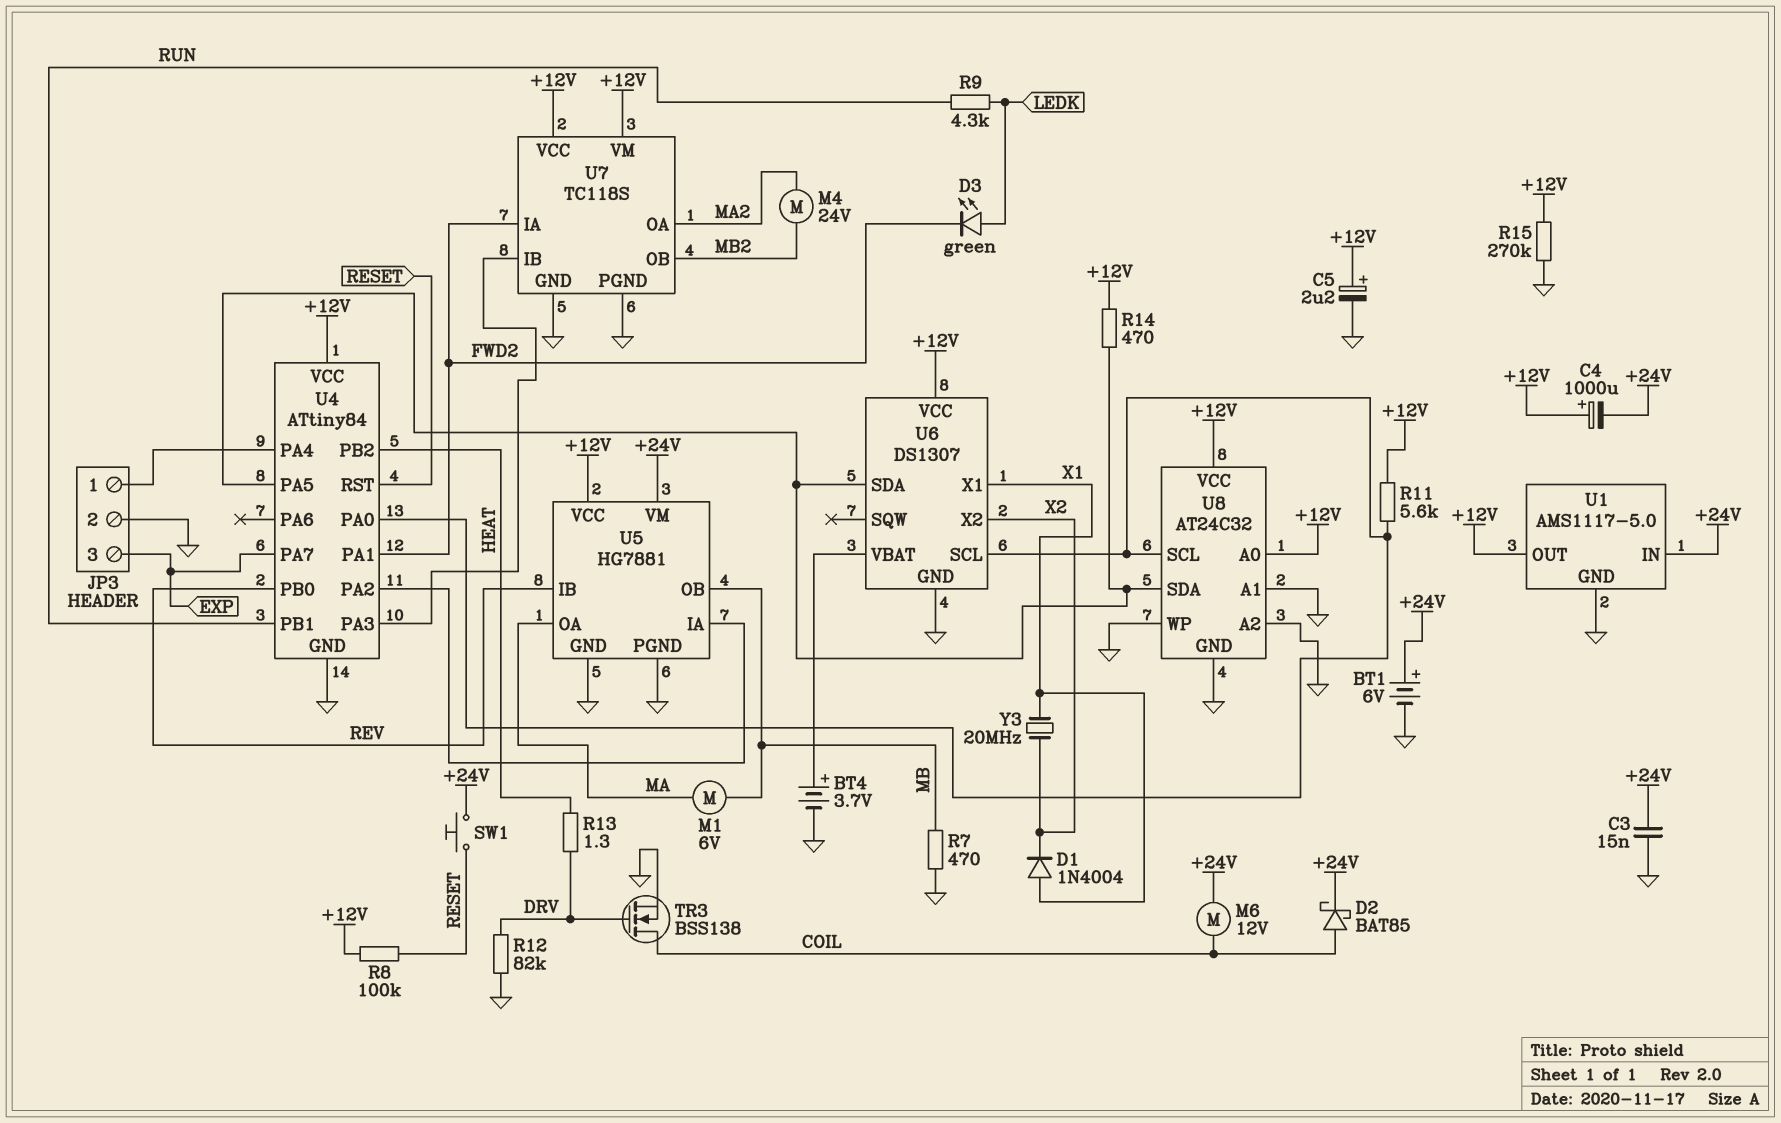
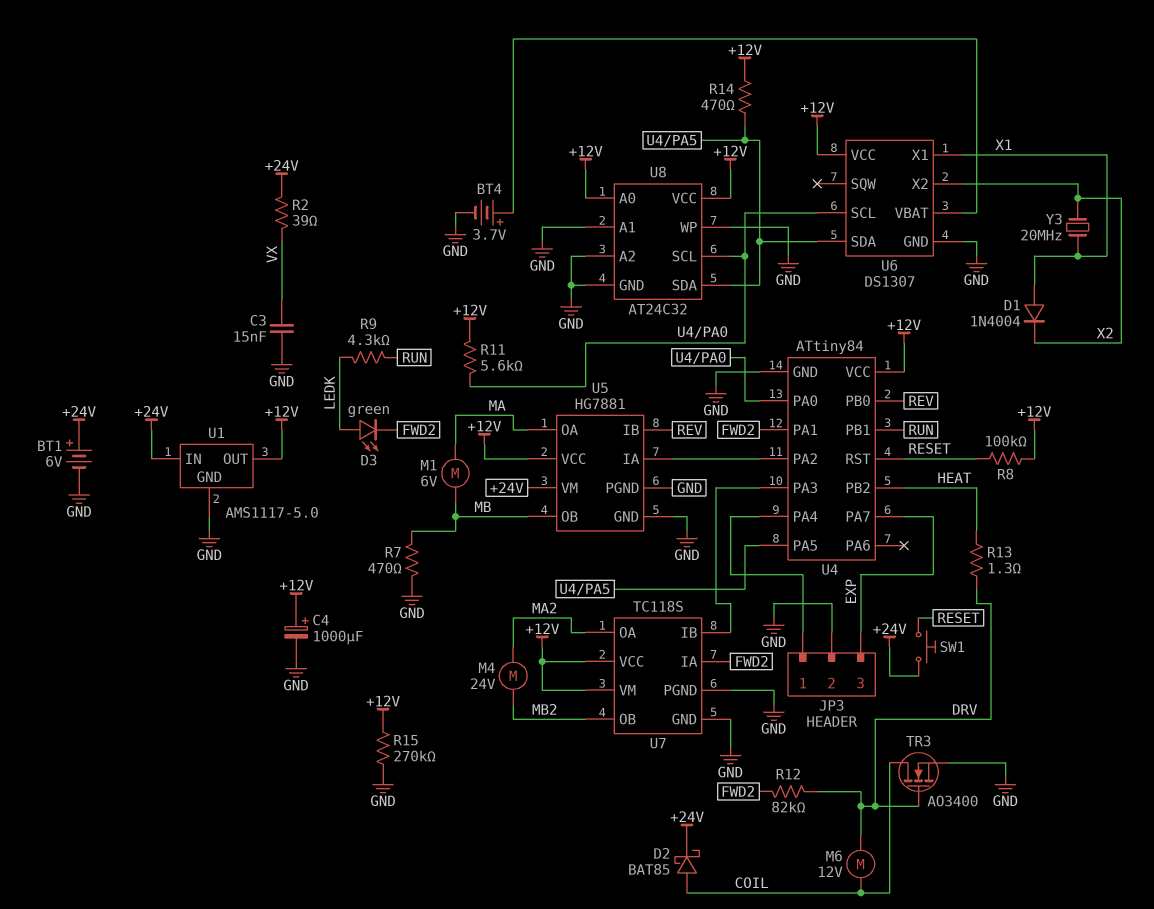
C3: 15nF (+24V, GND) -> 15nF (GND, VX)
C4: 1000uF (plus +12V, minus +24V) -> 1000uF (plus +12V, minus GND)
C5: 2.2uF (plus +12V, minus GND) -> none
M6: motor 12V (+24V, COIL) -> motor 12V (COIL, DRV)
R2: none -> 39 (+24V, VX)
R12: 82k (DRV, GND) -> 82k (DRV, FWD2)
TR3: NMOS BSS138 (G DRV, D COIL, S GND) -> NMOS AO3400 (G DRV, D COIL, S GND)

